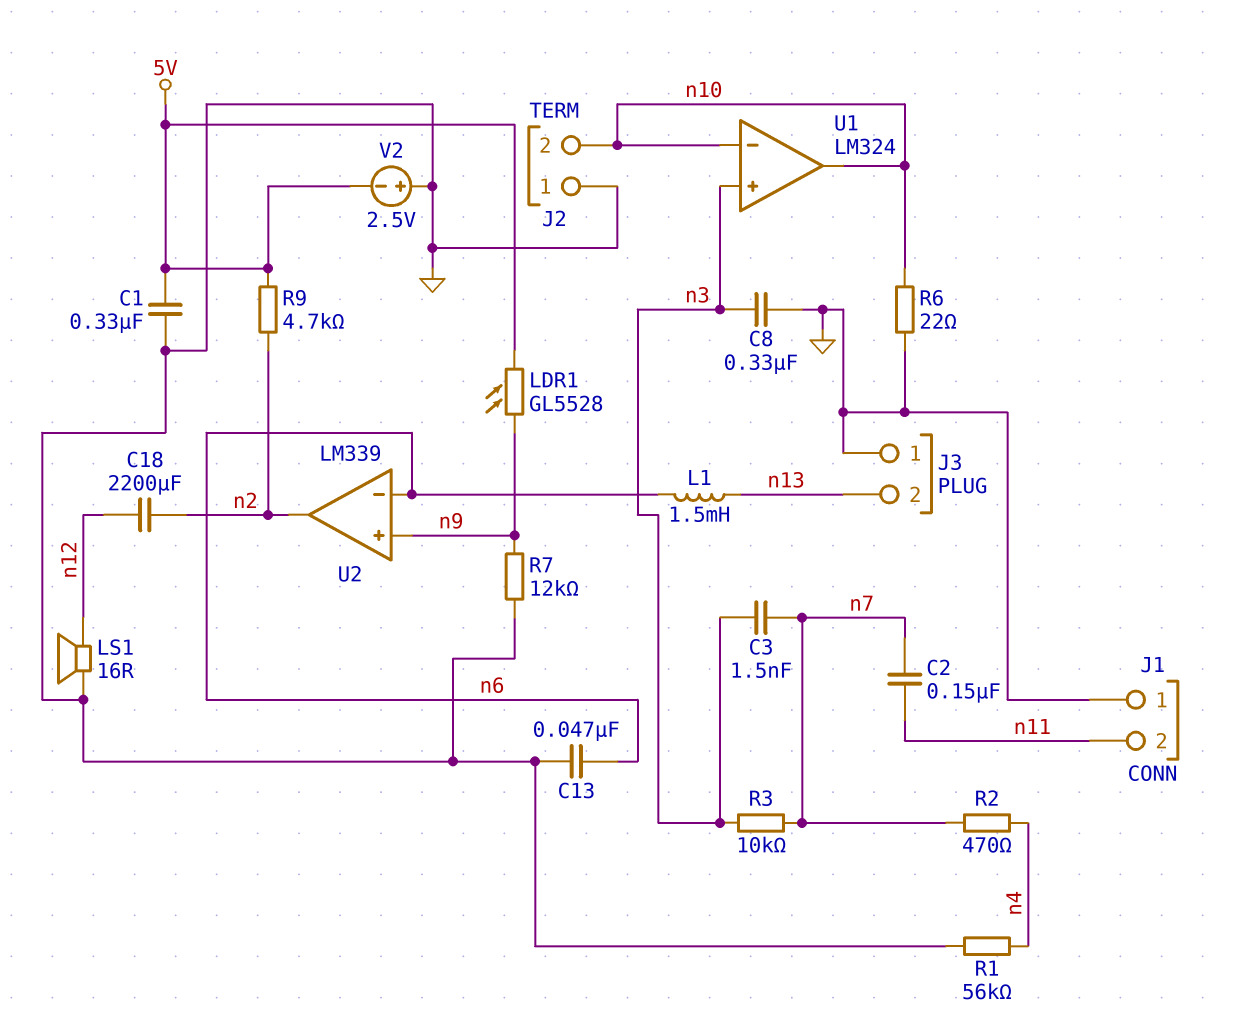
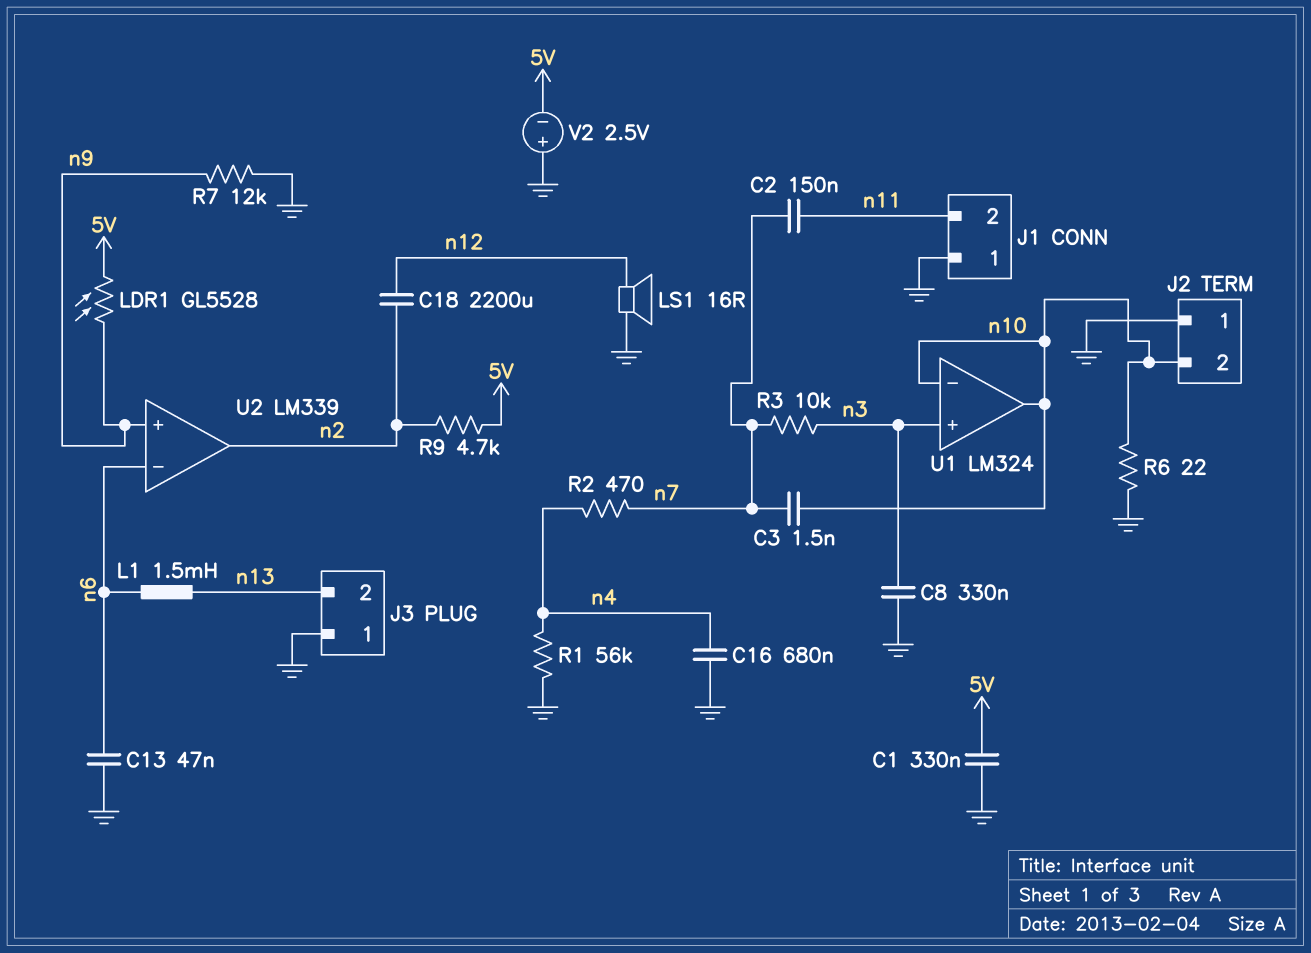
C3: 1.5nF (n3, n7) -> 1.5nF (n7, n10)
C16: none -> 680nF (GND, n4)

